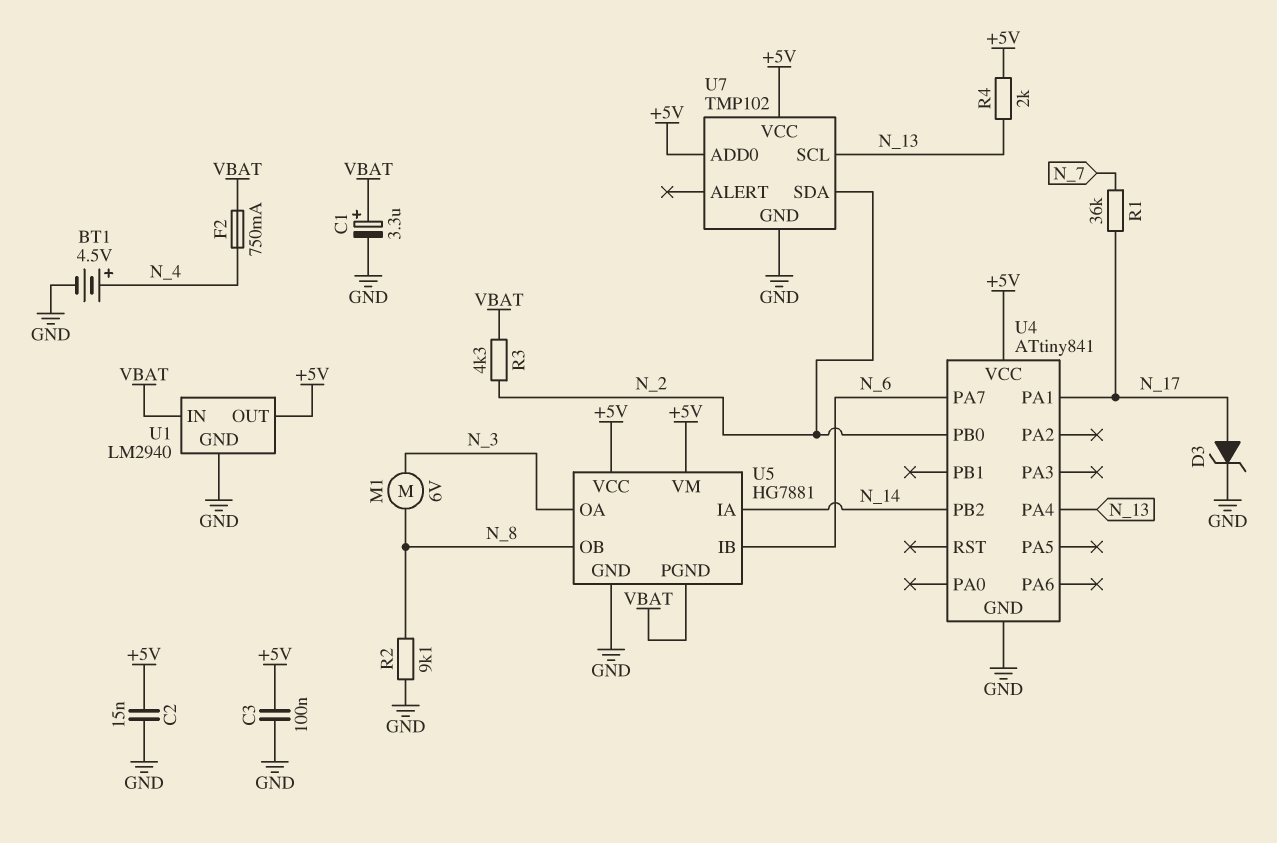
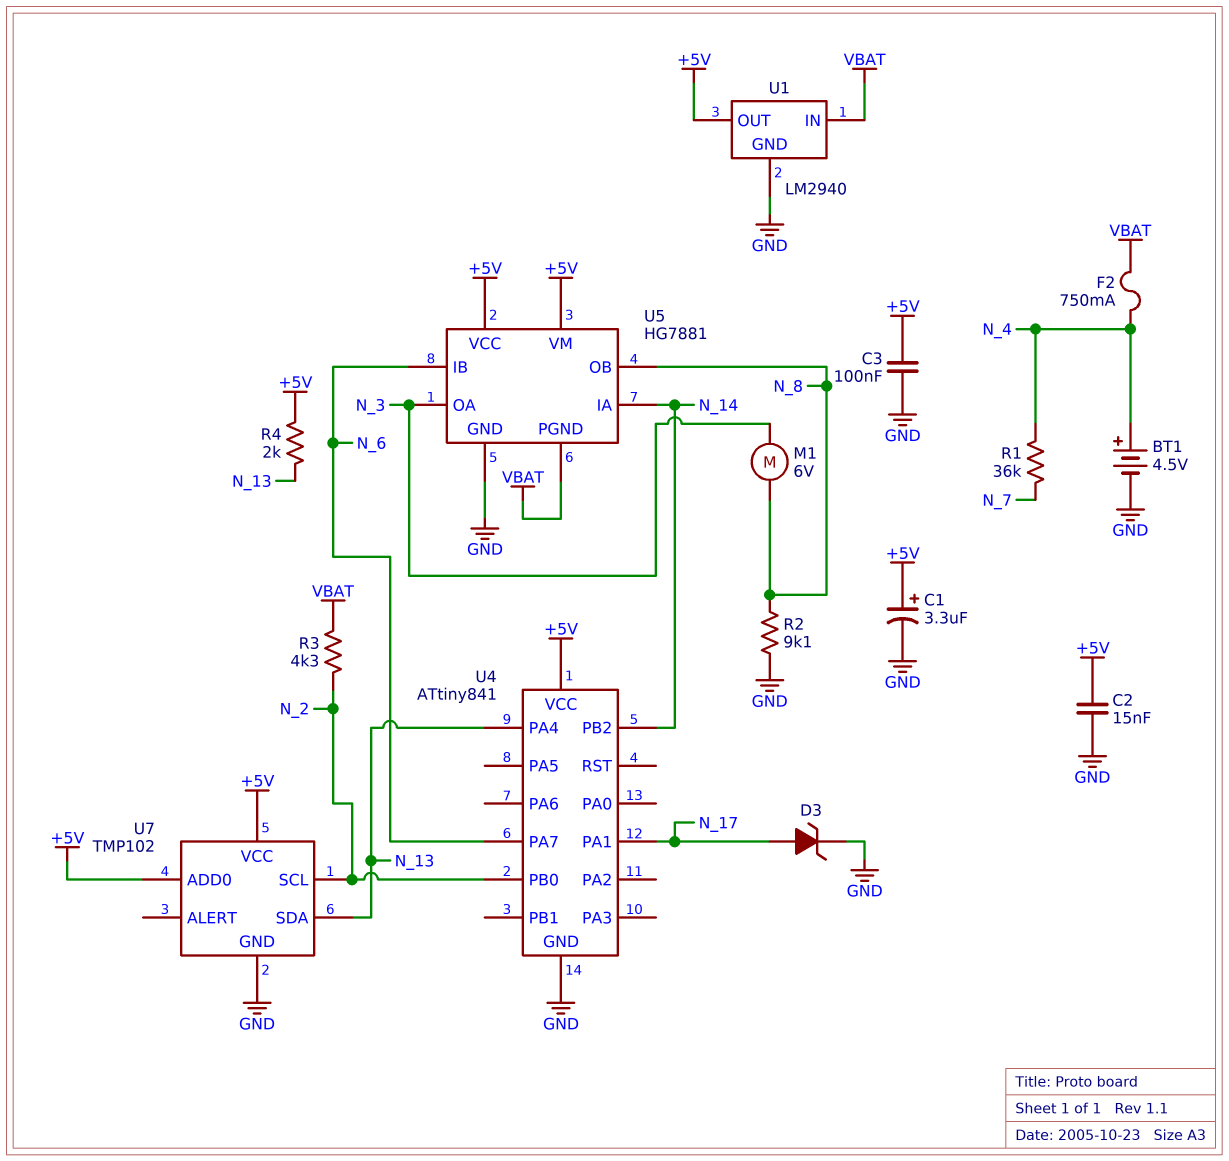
C1: 3.3uF (plus VBAT, minus GND) -> 3.3uF (plus +5V, minus GND)
R1: 36k (N_7, N_17) -> 36k (N_4, N_7)
U7 pin SCL: N_13 -> N_2
U7 pin SDA: N_2 -> N_13

